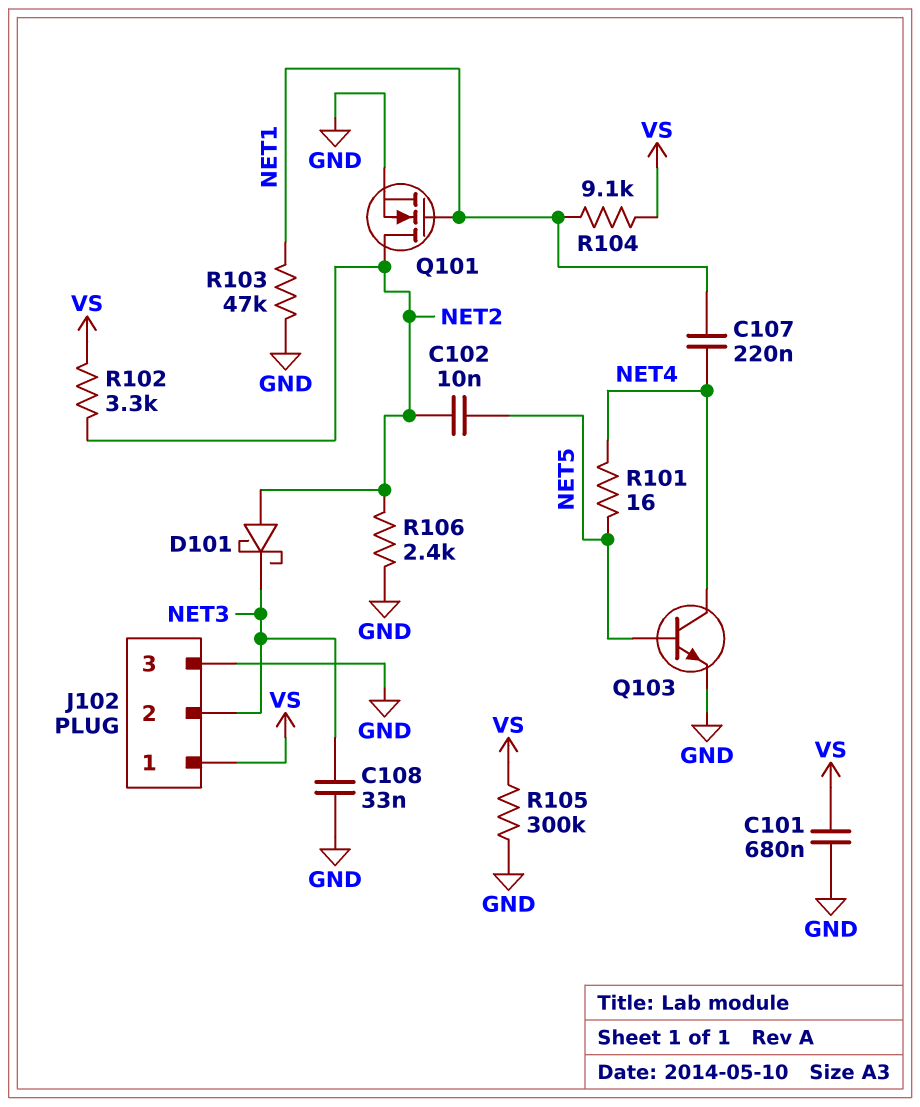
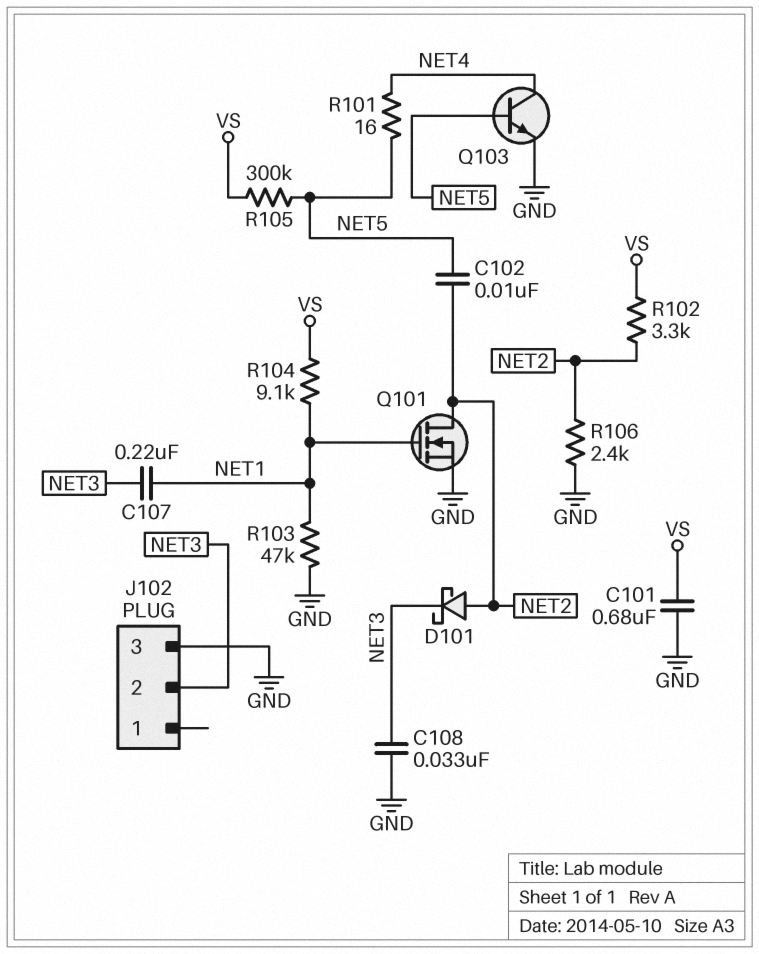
C107: 220nF (NET1, NET4) -> 220nF (NET1, NET3)
J102 pin 1: VS -> none
R105: 300k (GND, VS) -> 300k (NET5, VS)

